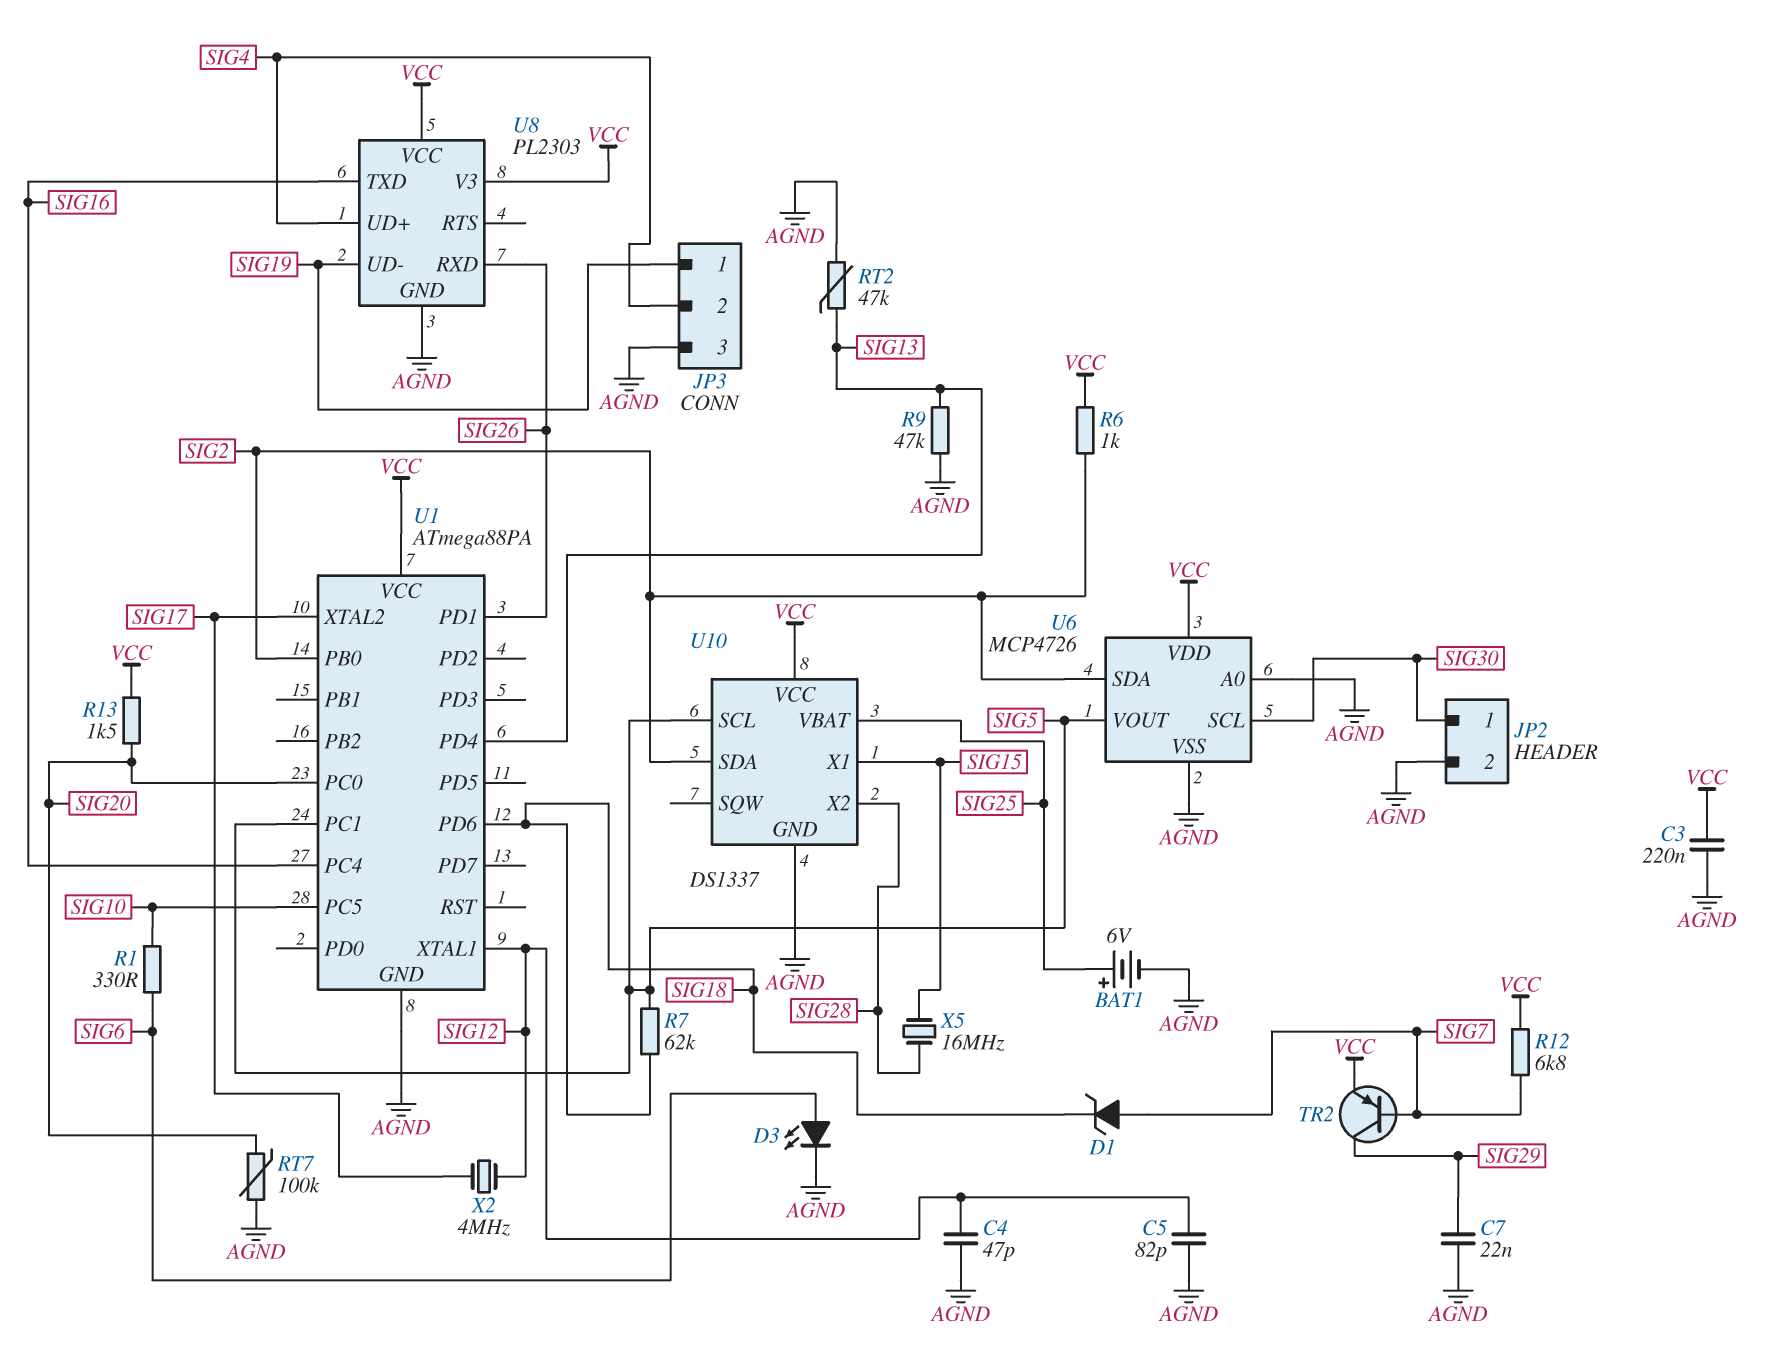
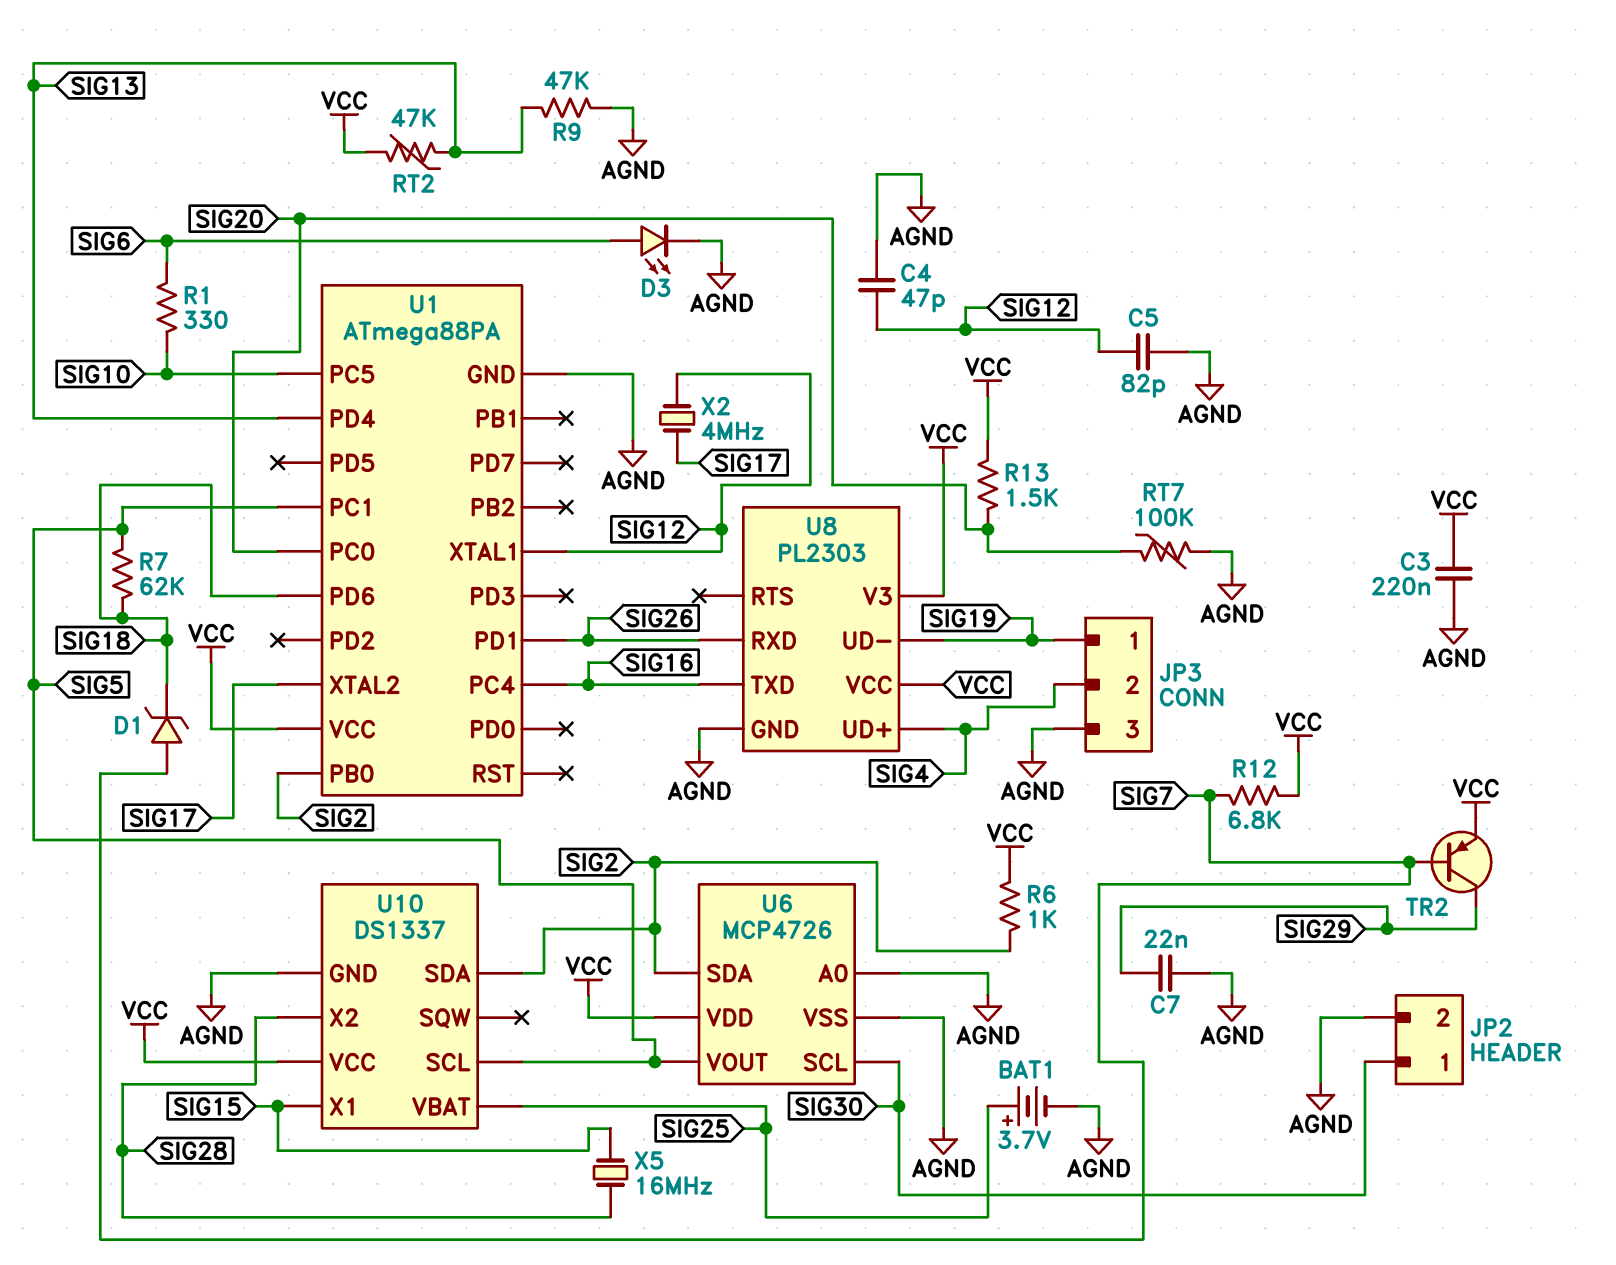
BAT1: 6V (plus SIG25, minus AGND) -> 3.7V (plus SIG25, minus AGND)
RT2: 47k (AGND, SIG13) -> 47k (SIG13, VCC)

